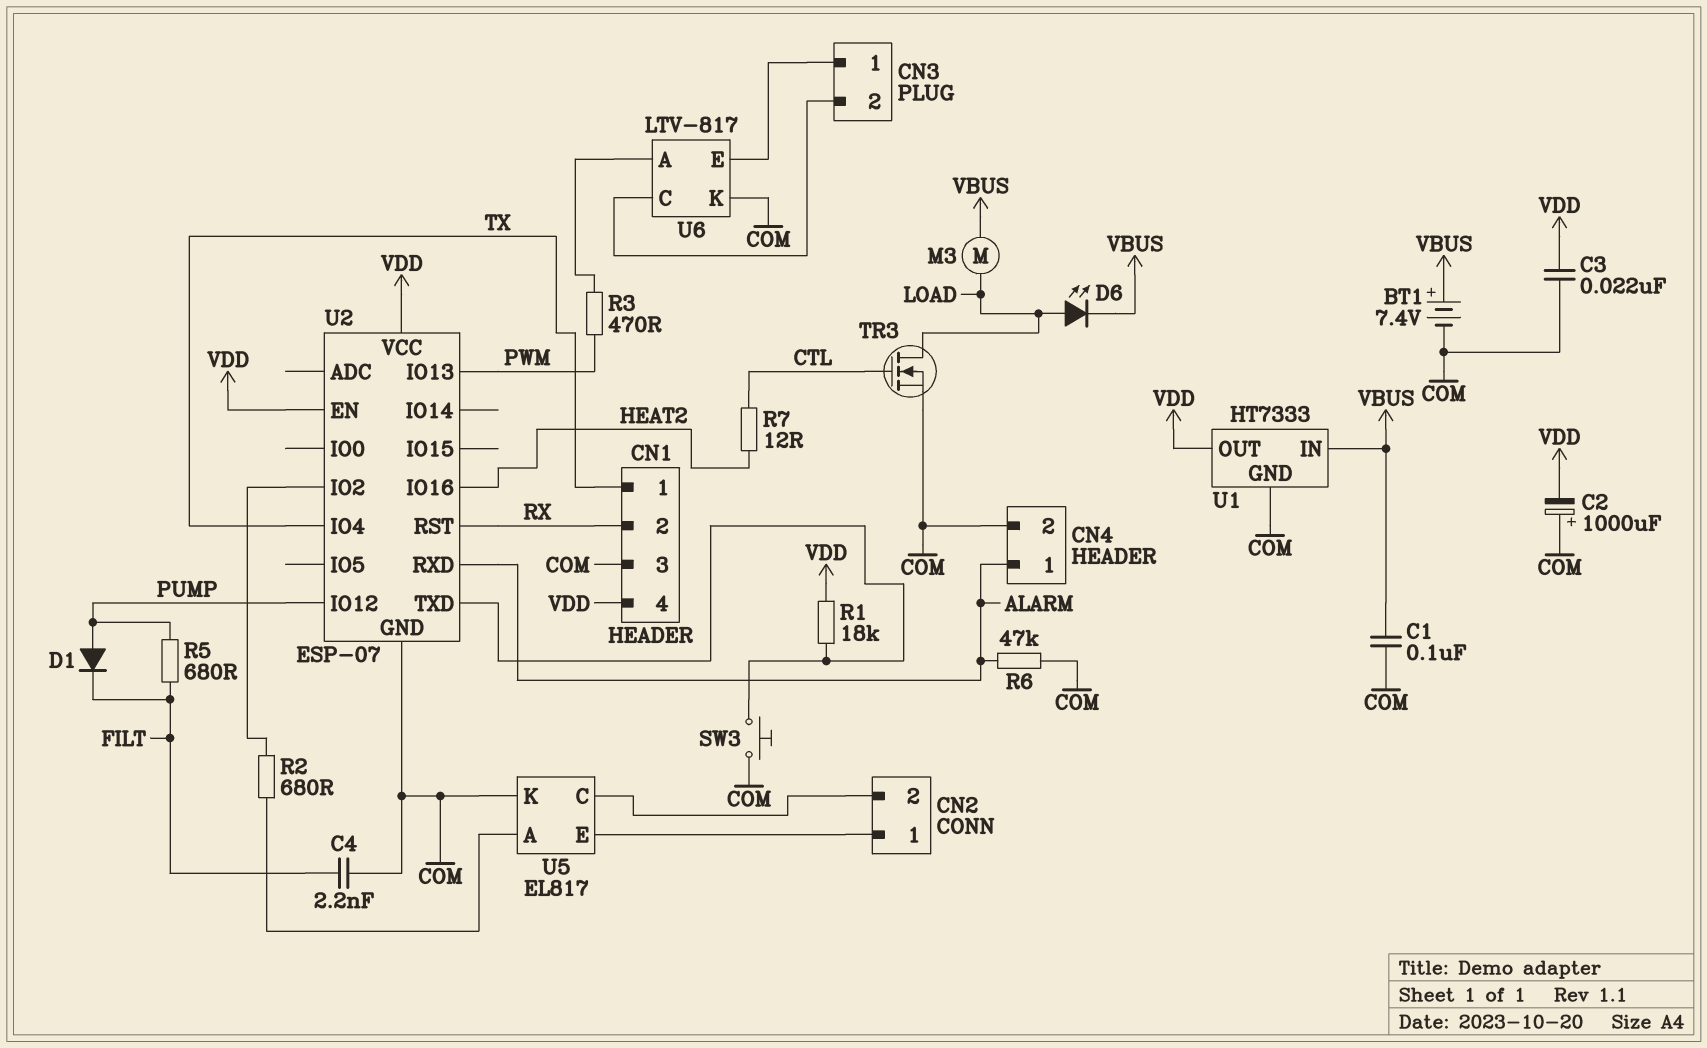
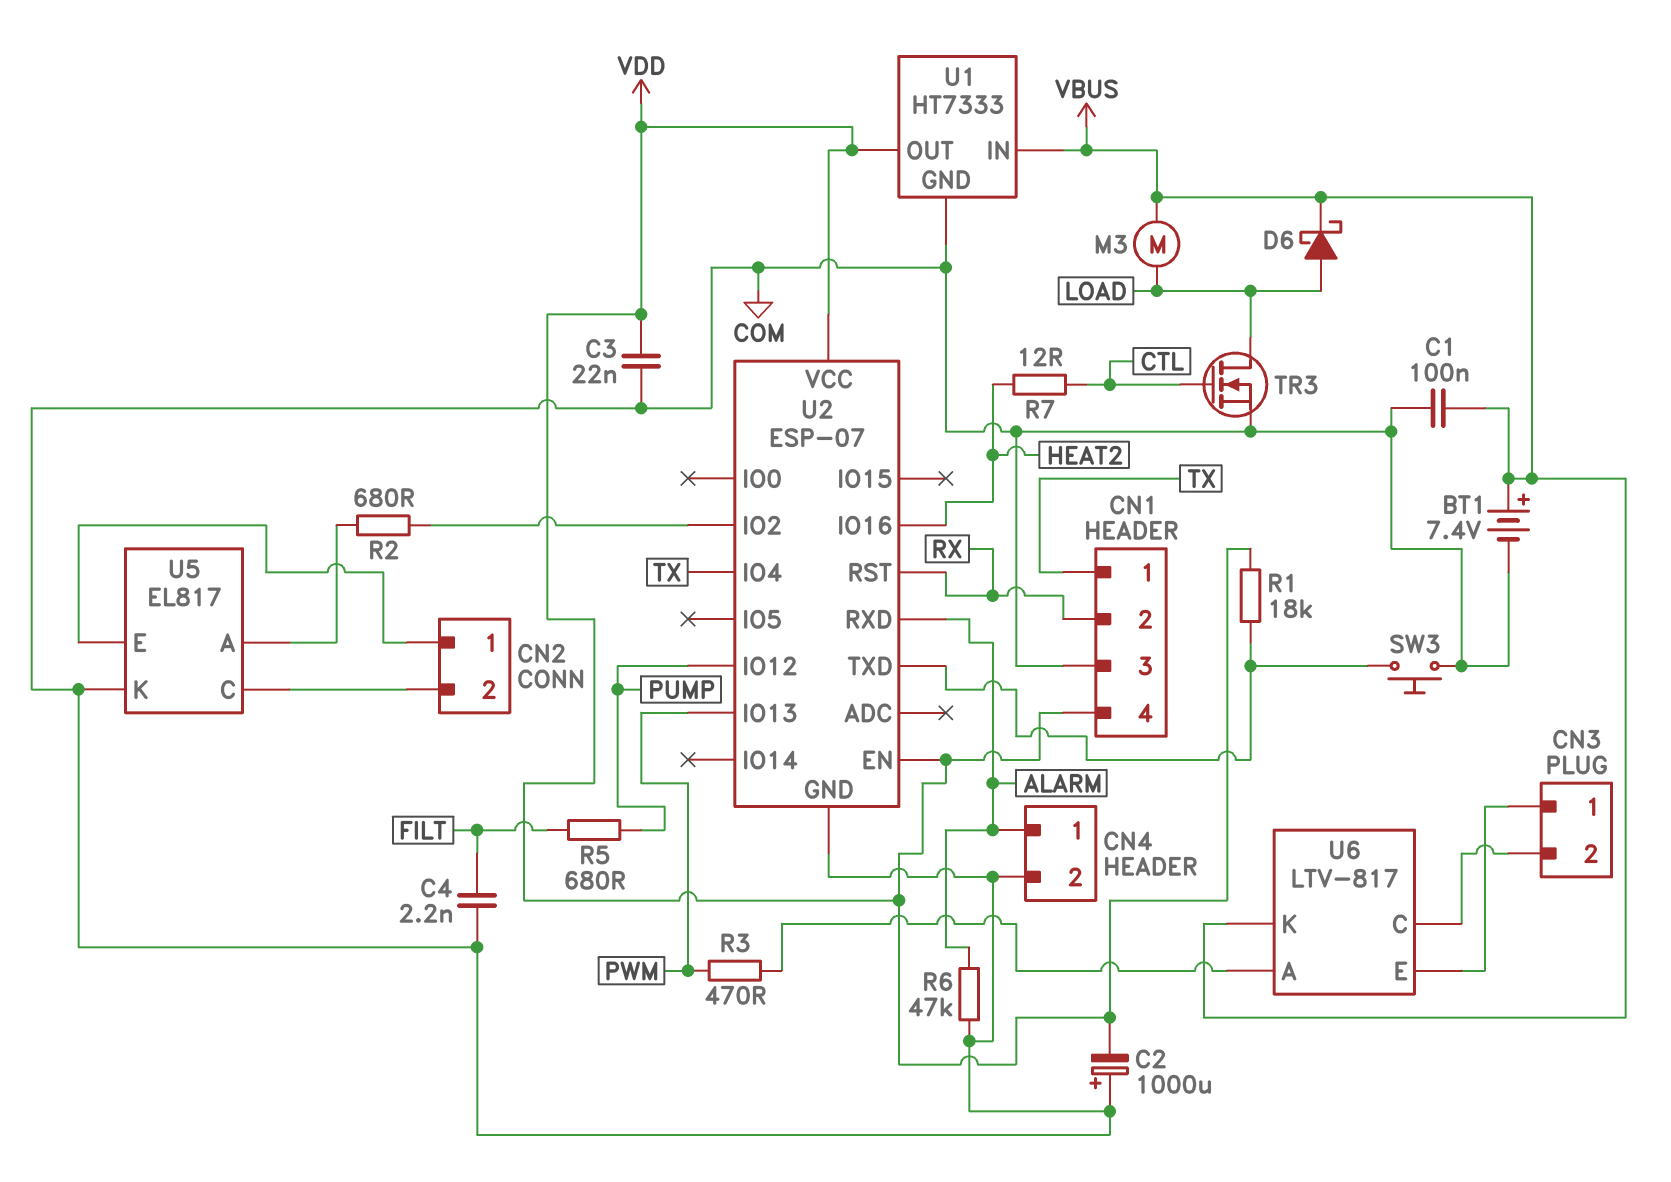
D1: diode (A PUMP, K FILT) -> none
D6: LED (A LOAD, K VBUS) -> schottky (A LOAD, K VBUS)
U6 pin K: COM -> VBUS

